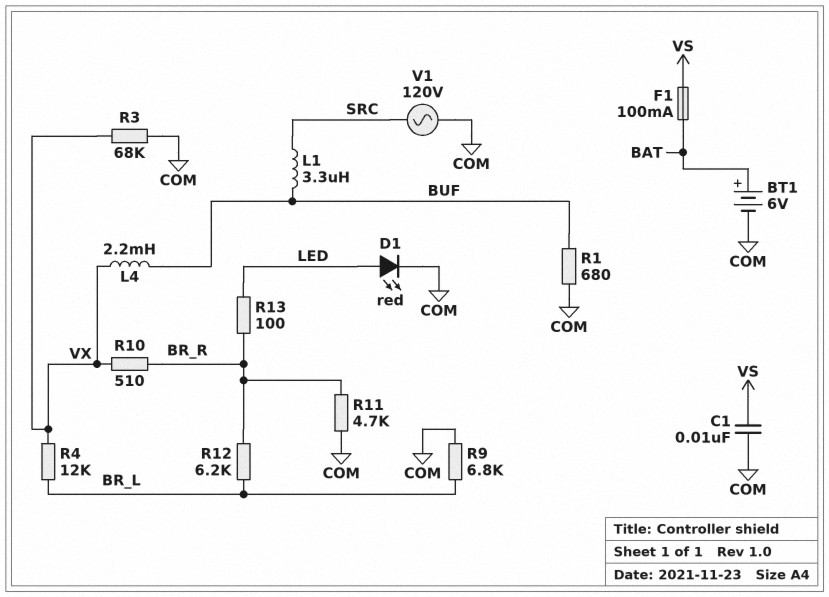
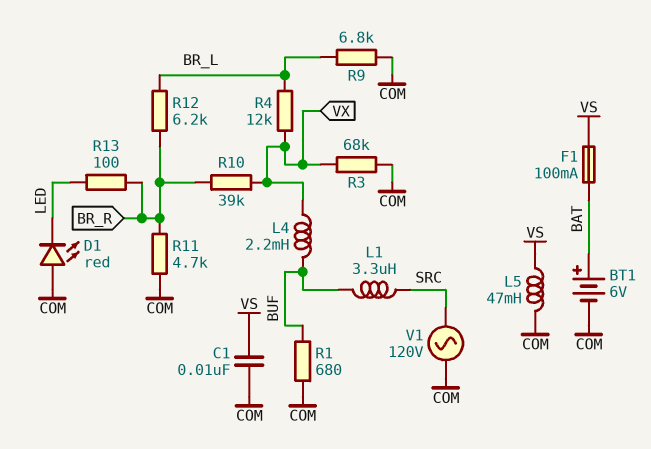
D1: LED red (A LED, K COM) -> LED red (A COM, K LED)
L5: none -> 47mH (COM, VS)
R10: 510 (BR_R, VX) -> 39k (BR_R, VX)

